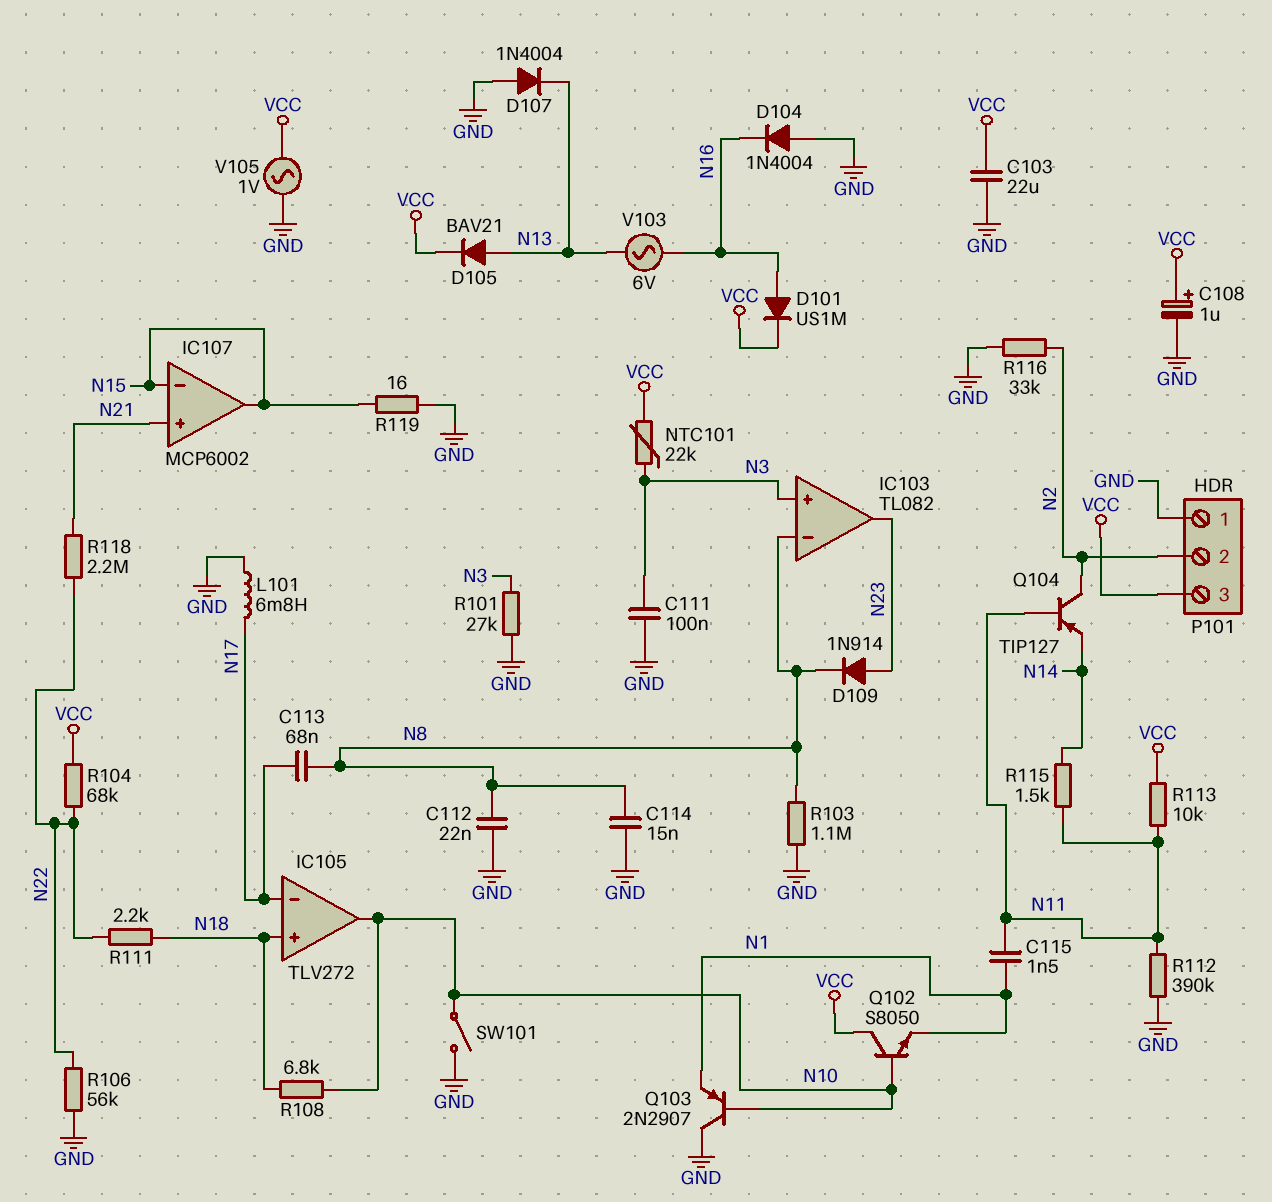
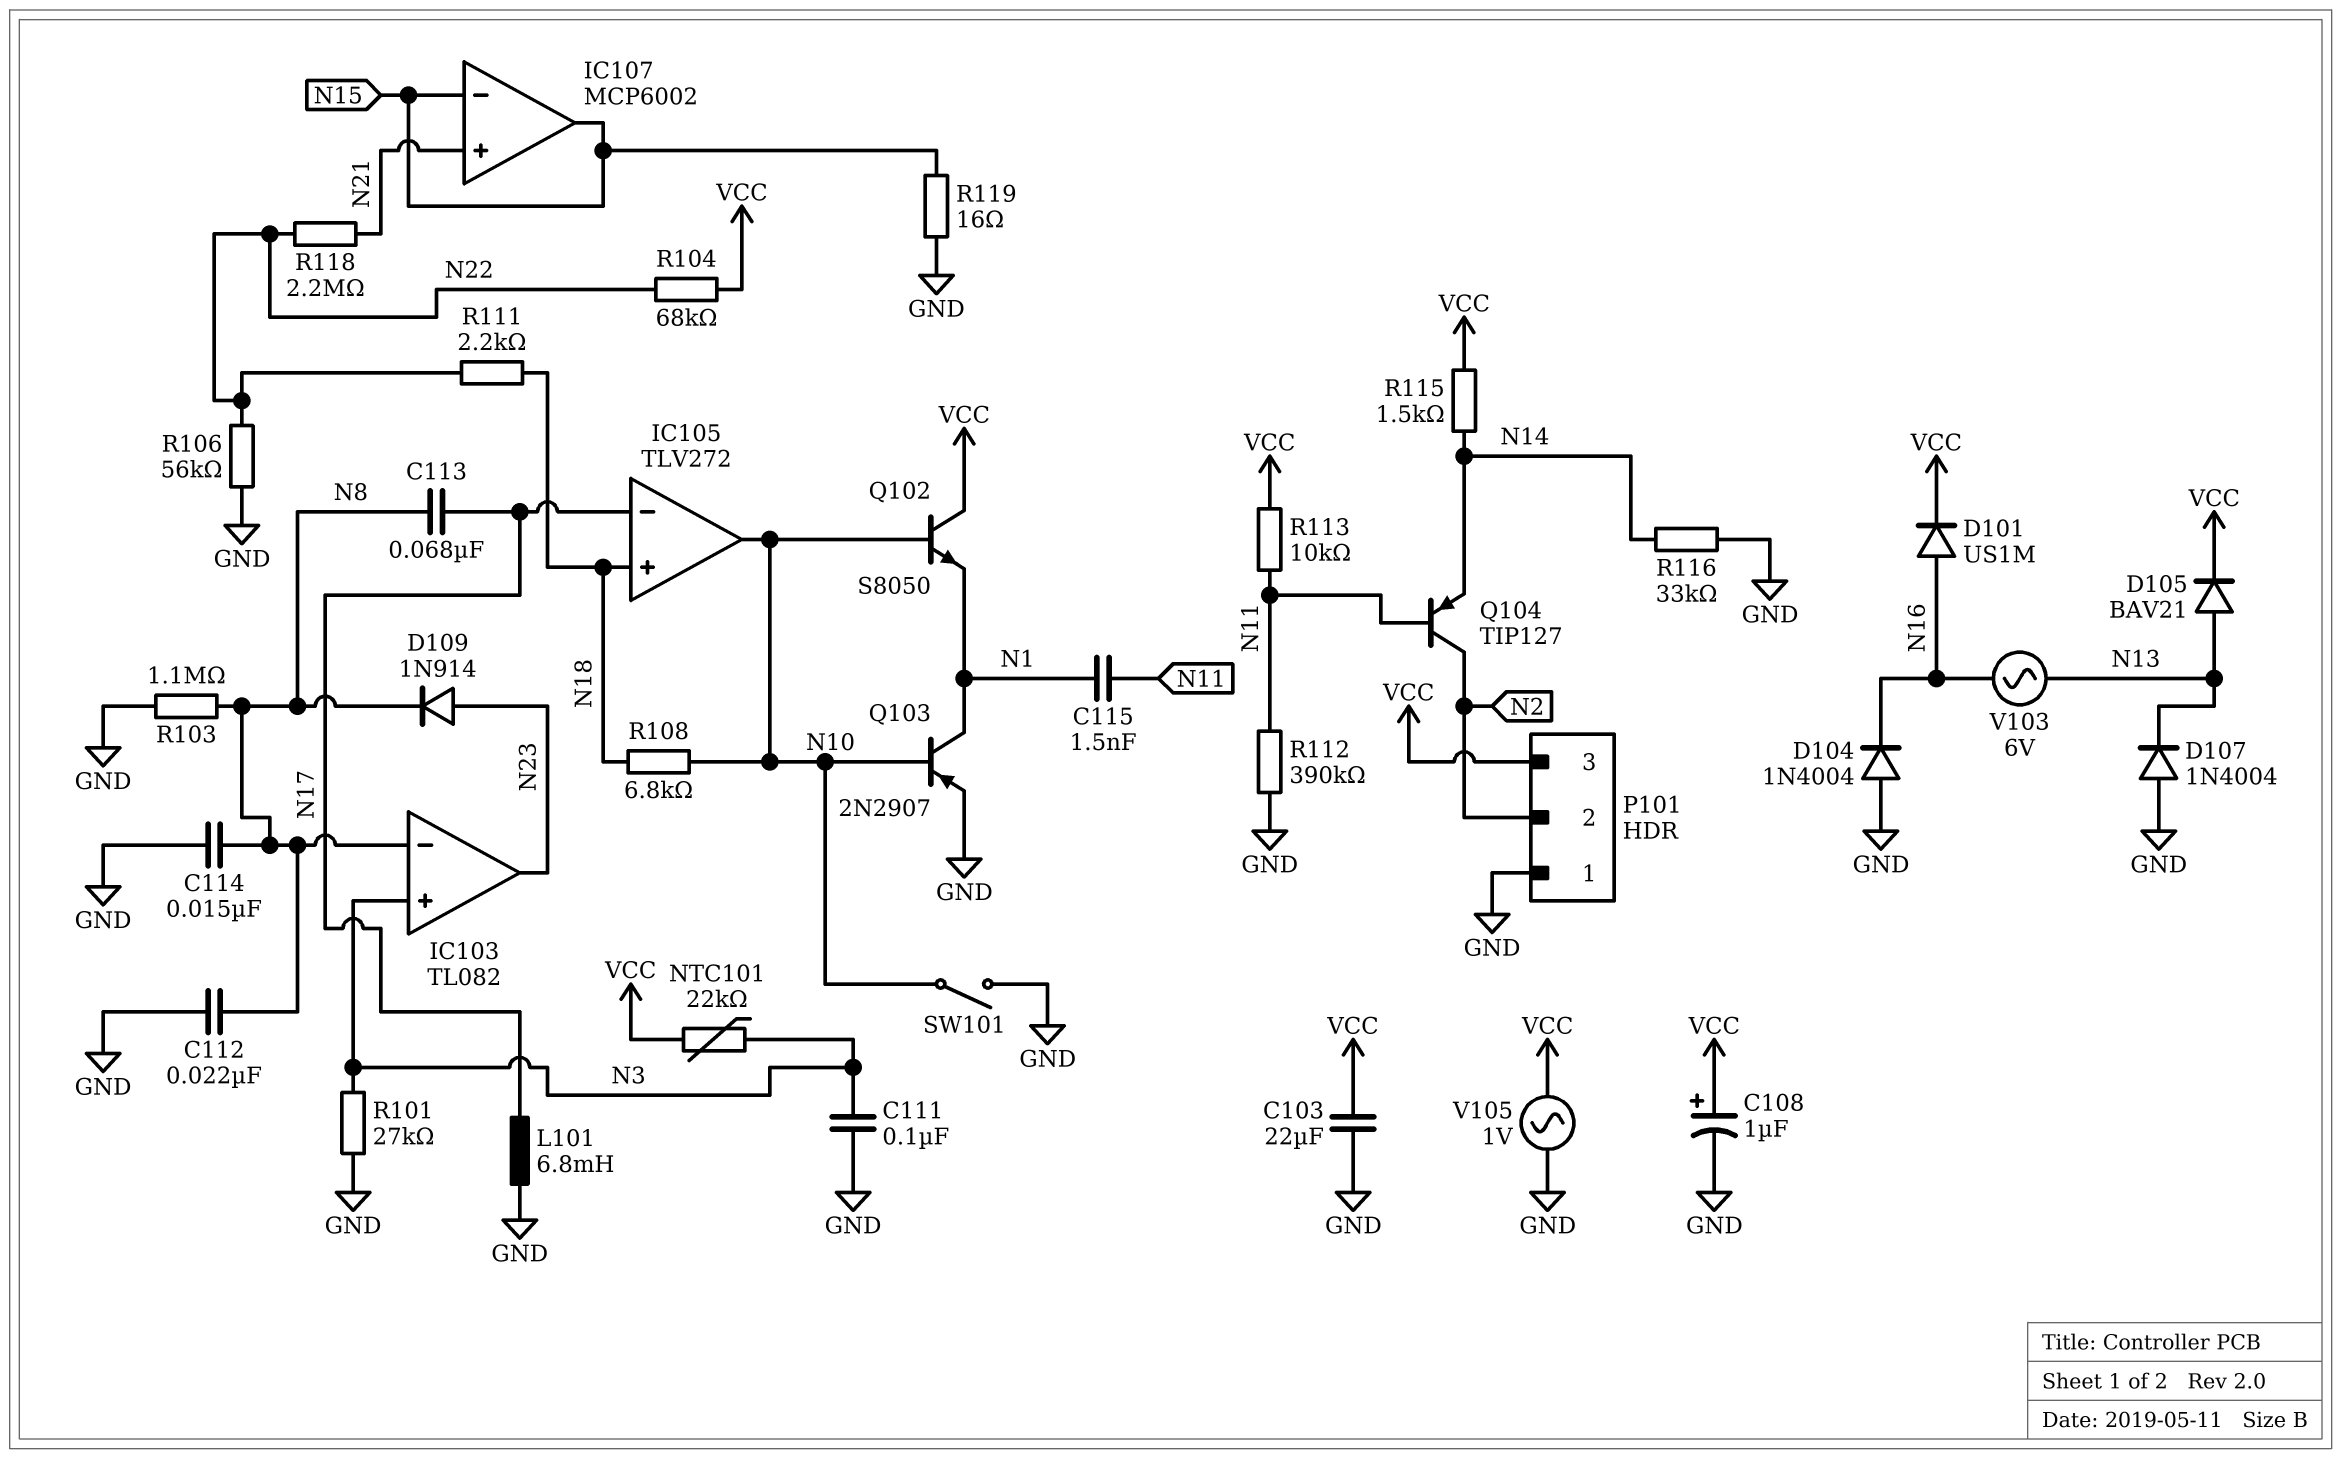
Q103: PNP 2N2907 (B N10, C GND, E N1) -> PNP 2N2907 (B N10, C N1, E GND)
R115: 1.5k (N11, N14) -> 1.5k (N14, VCC)
R116: 33k (GND, N2) -> 33k (GND, N14)

